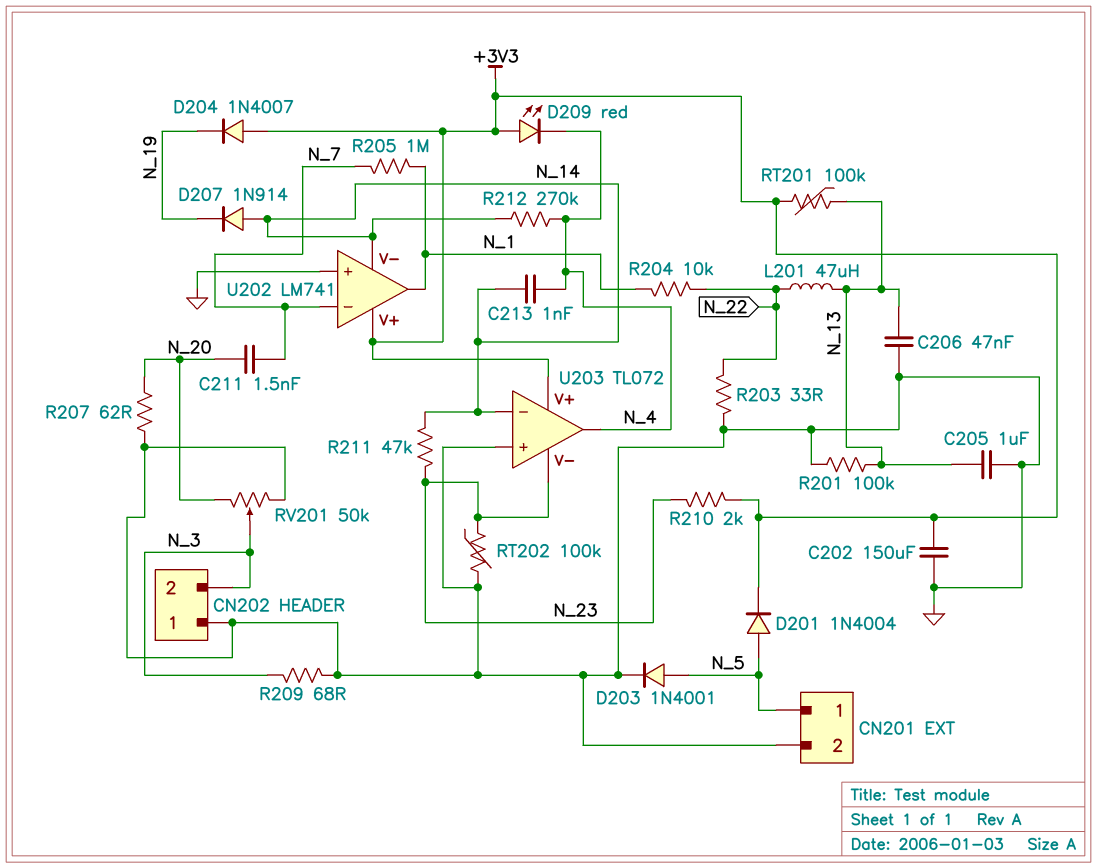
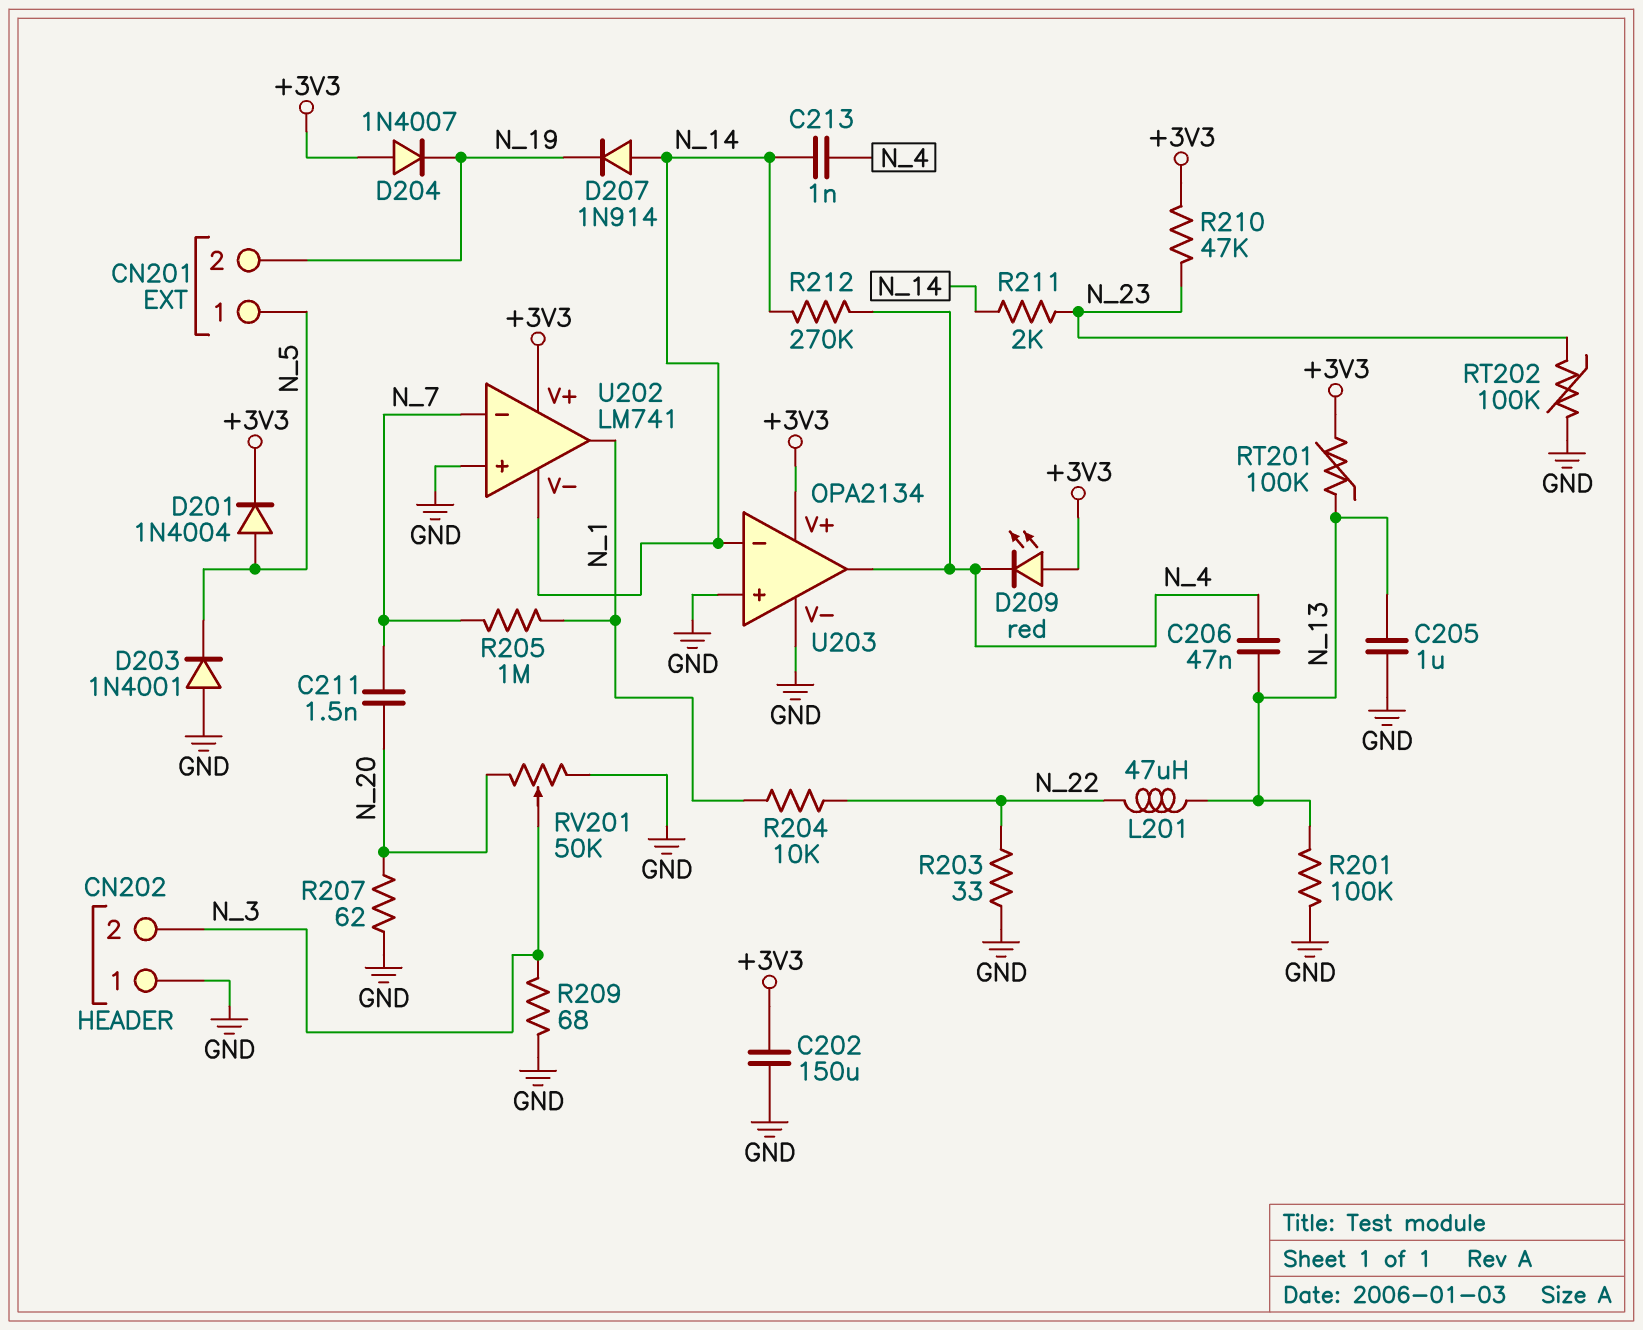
C206: 47nF (GND, N_13) -> 47nF (N_4, N_13)
CN201 pin 2: GND -> N_19
D203: diode 1N4001 (A N_5, K GND) -> diode 1N4001 (A GND, K N_5)
R210: 2k (+3V3, N_23) -> 47k (+3V3, N_23)
R211: 47k (N_14, N_23) -> 2k (N_14, N_23)
U203: TL072 -> OPA2134
U203 pin V-: N_23 -> GND

